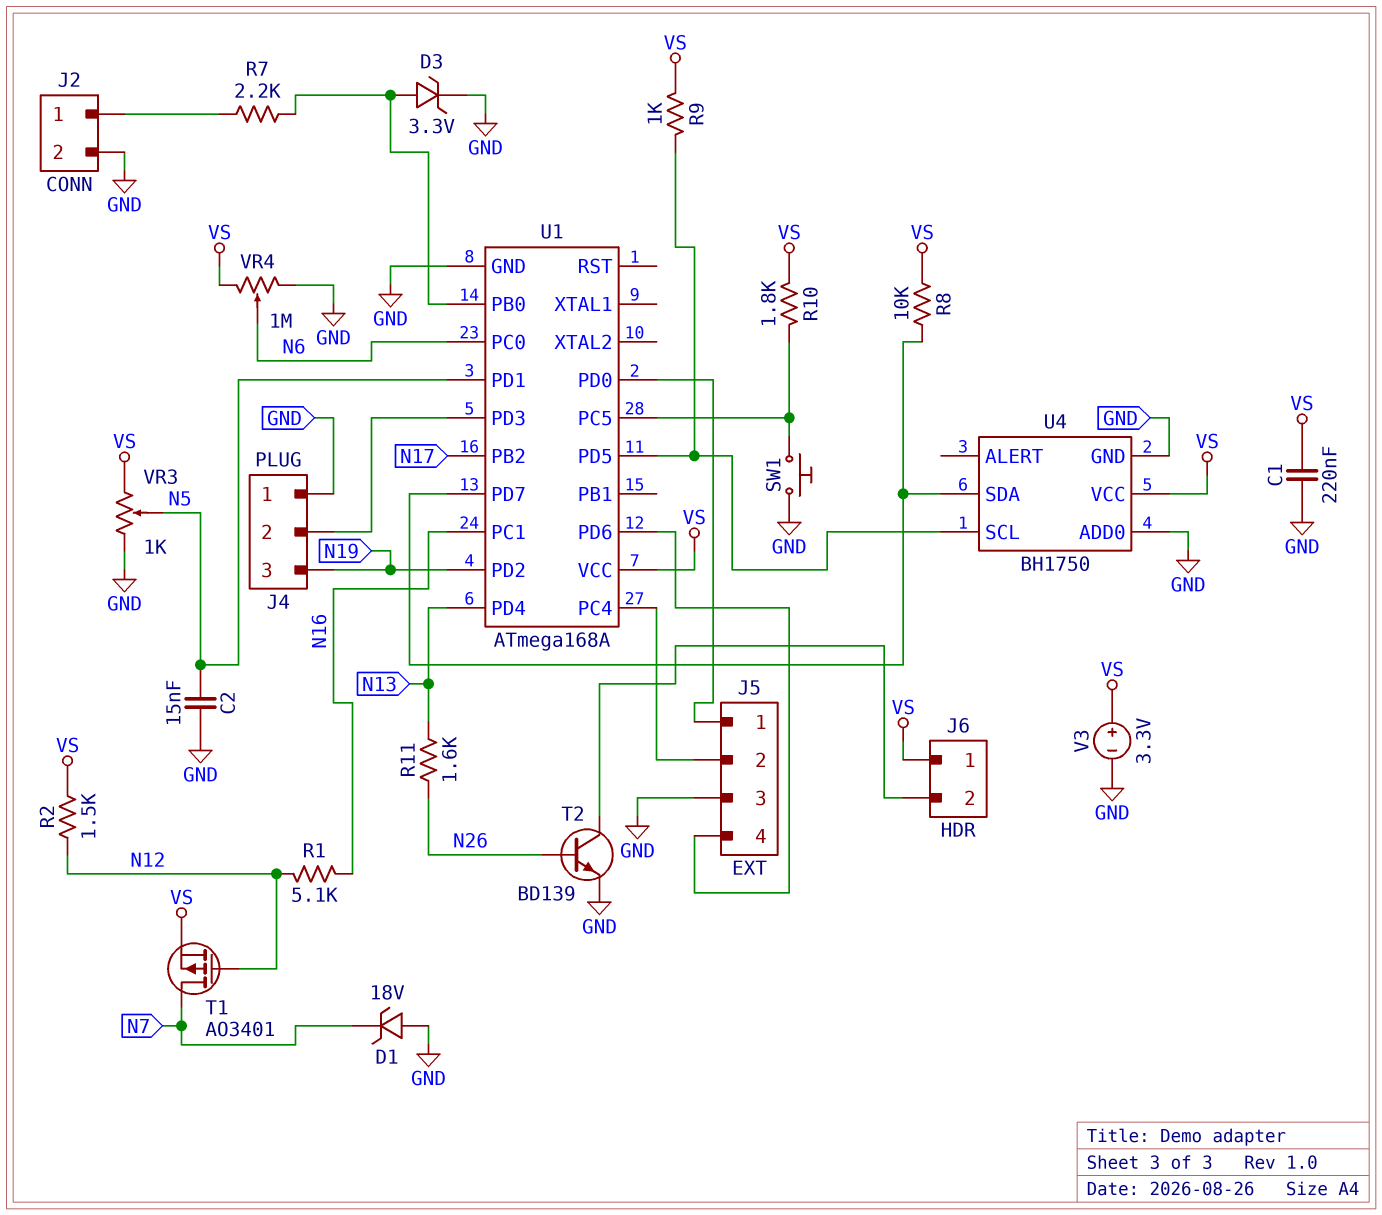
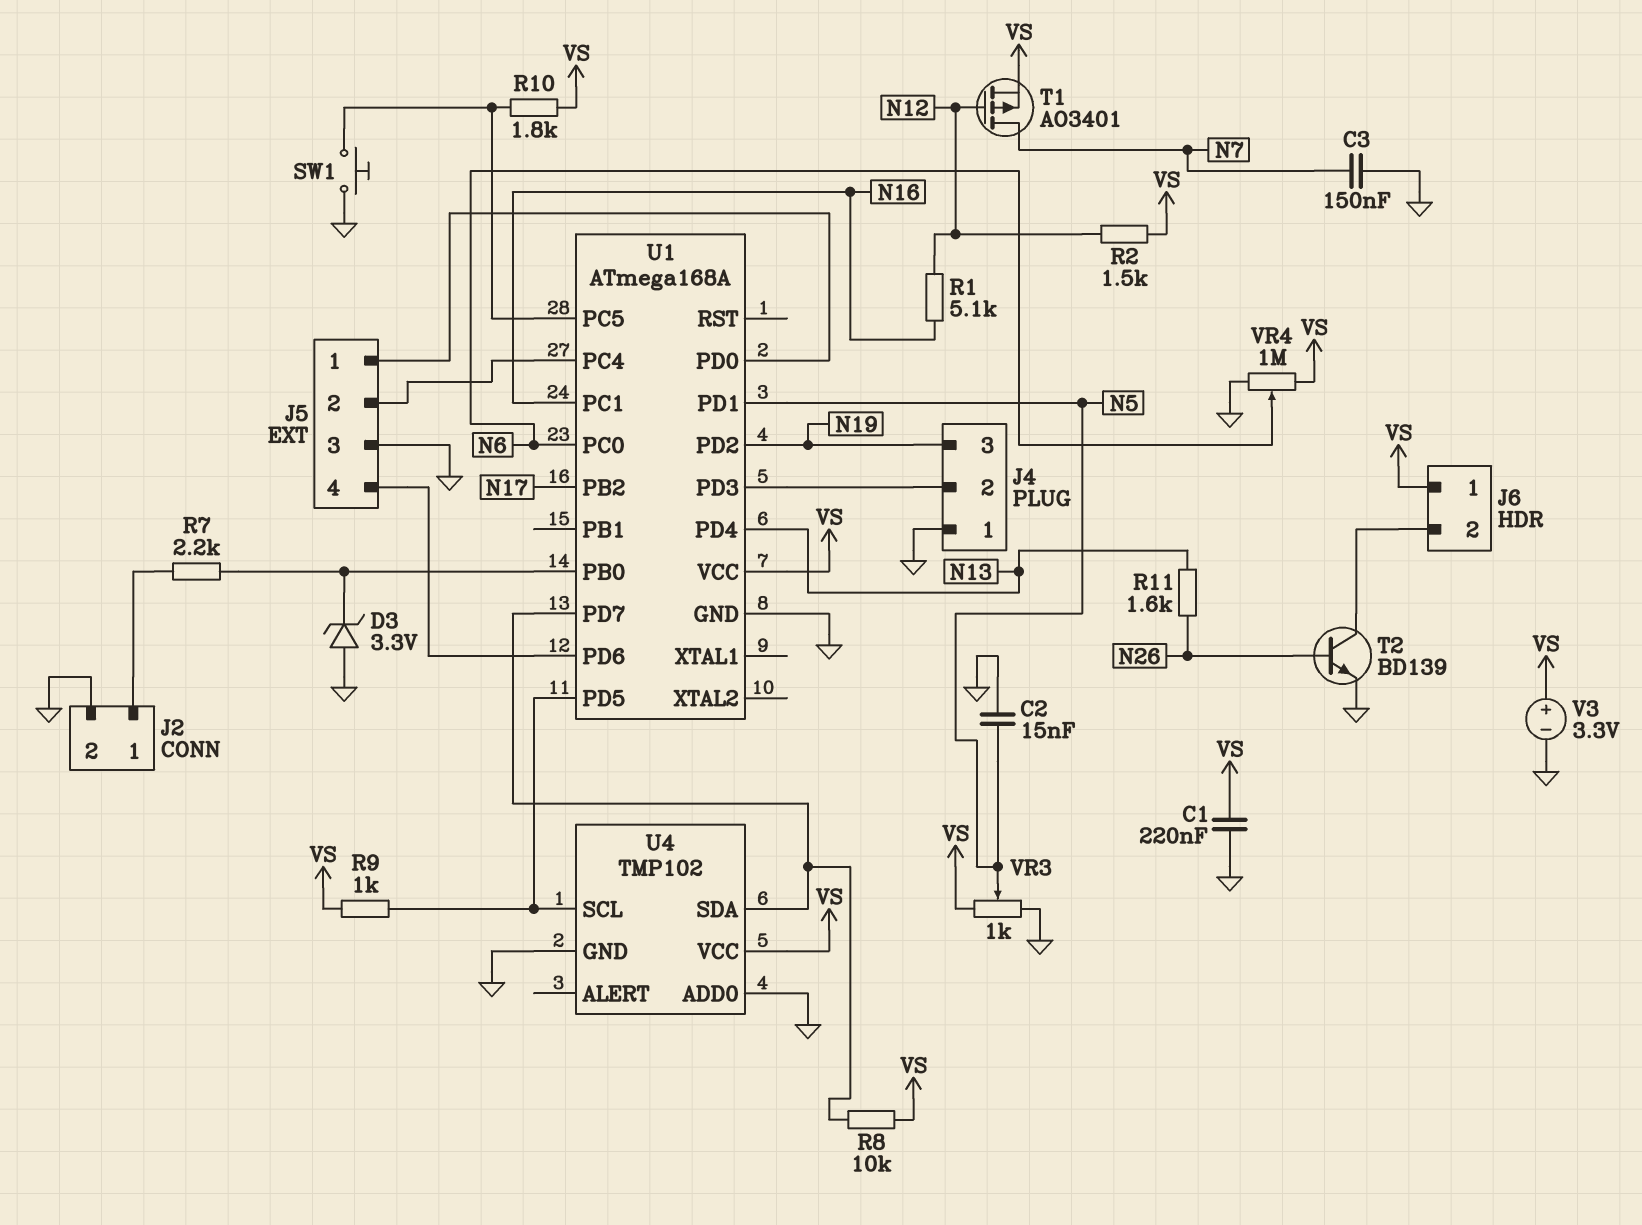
C3: none -> 150nF (GND, N7)
D1: zener 18V (A GND, K N7) -> none
D3: zener 3.3V (A U1/PB0, K GND) -> zener 3.3V (A GND, K U1/PB0)
U4: BH1750 -> TMP102

